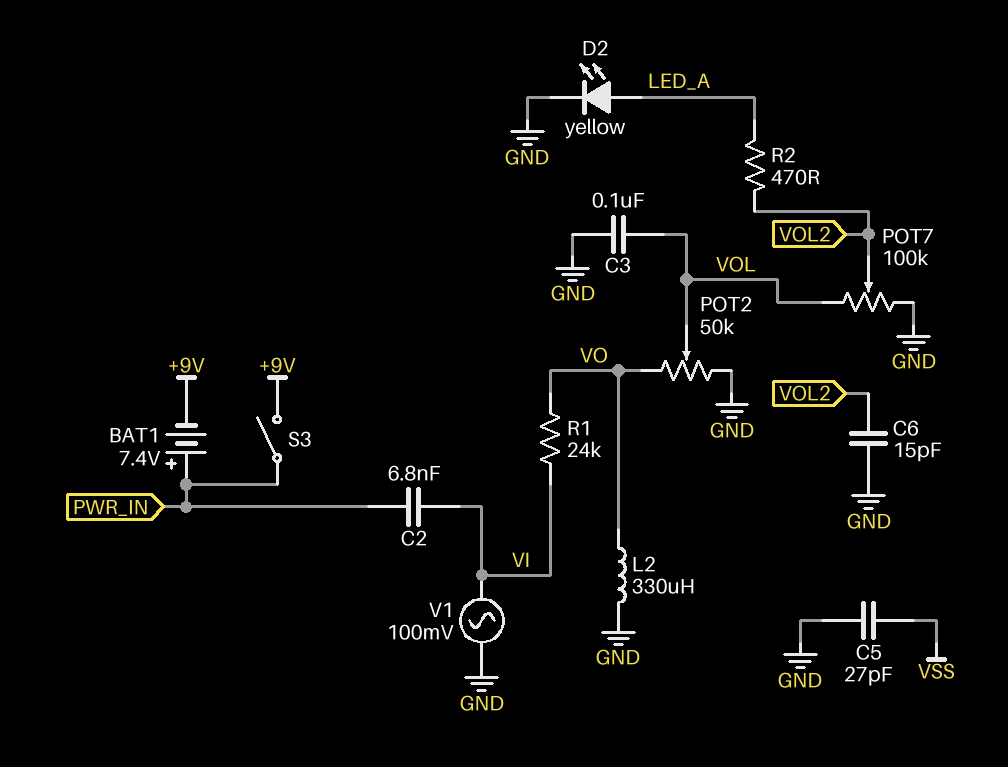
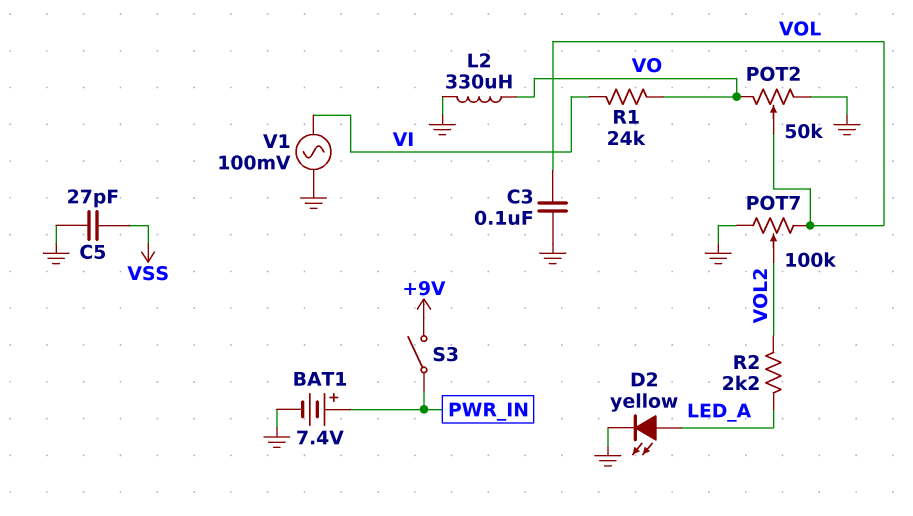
BAT1: 7.4V (plus PWR_IN, minus +9V) -> 7.4V (plus PWR_IN, minus GND)
C2: 6.8nF (PWR_IN, VI) -> none
C6: 15pF (GND, VOL2) -> none
R2: 470 (LED_A, VOL2) -> 2.2k (LED_A, VOL2)

